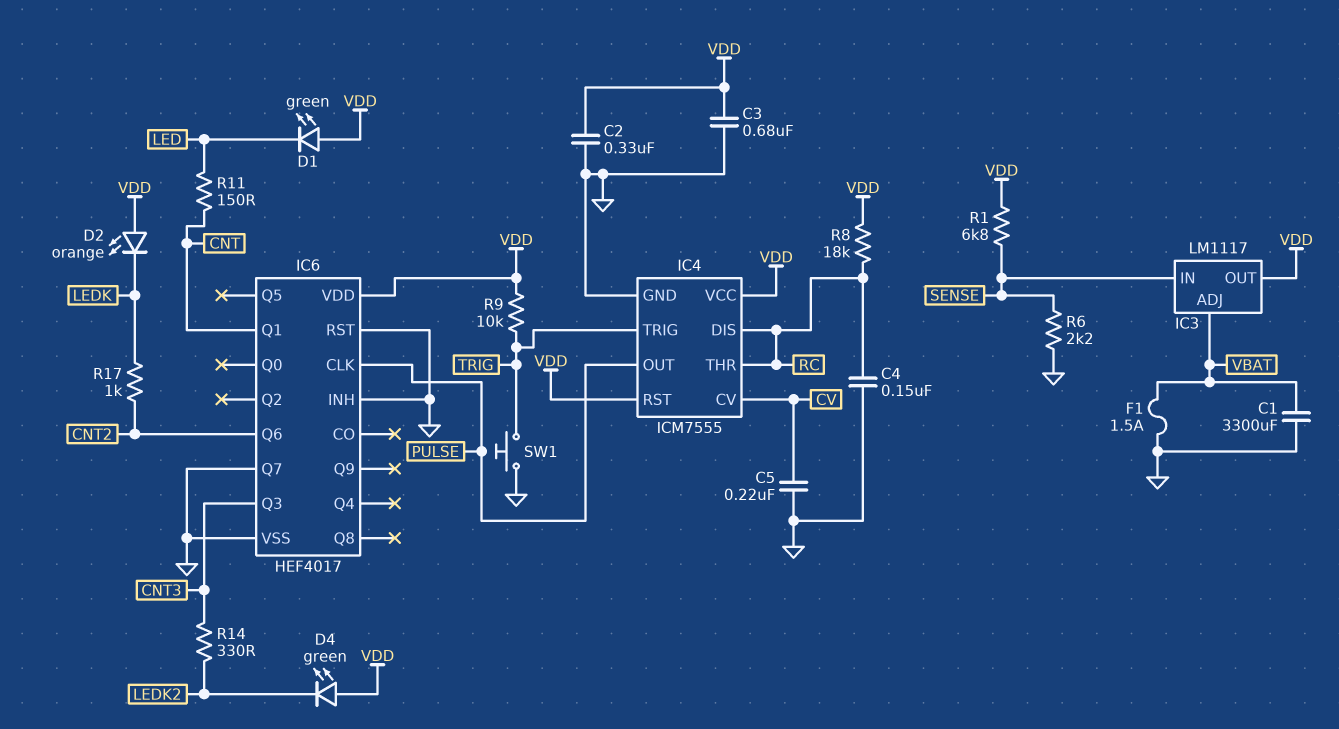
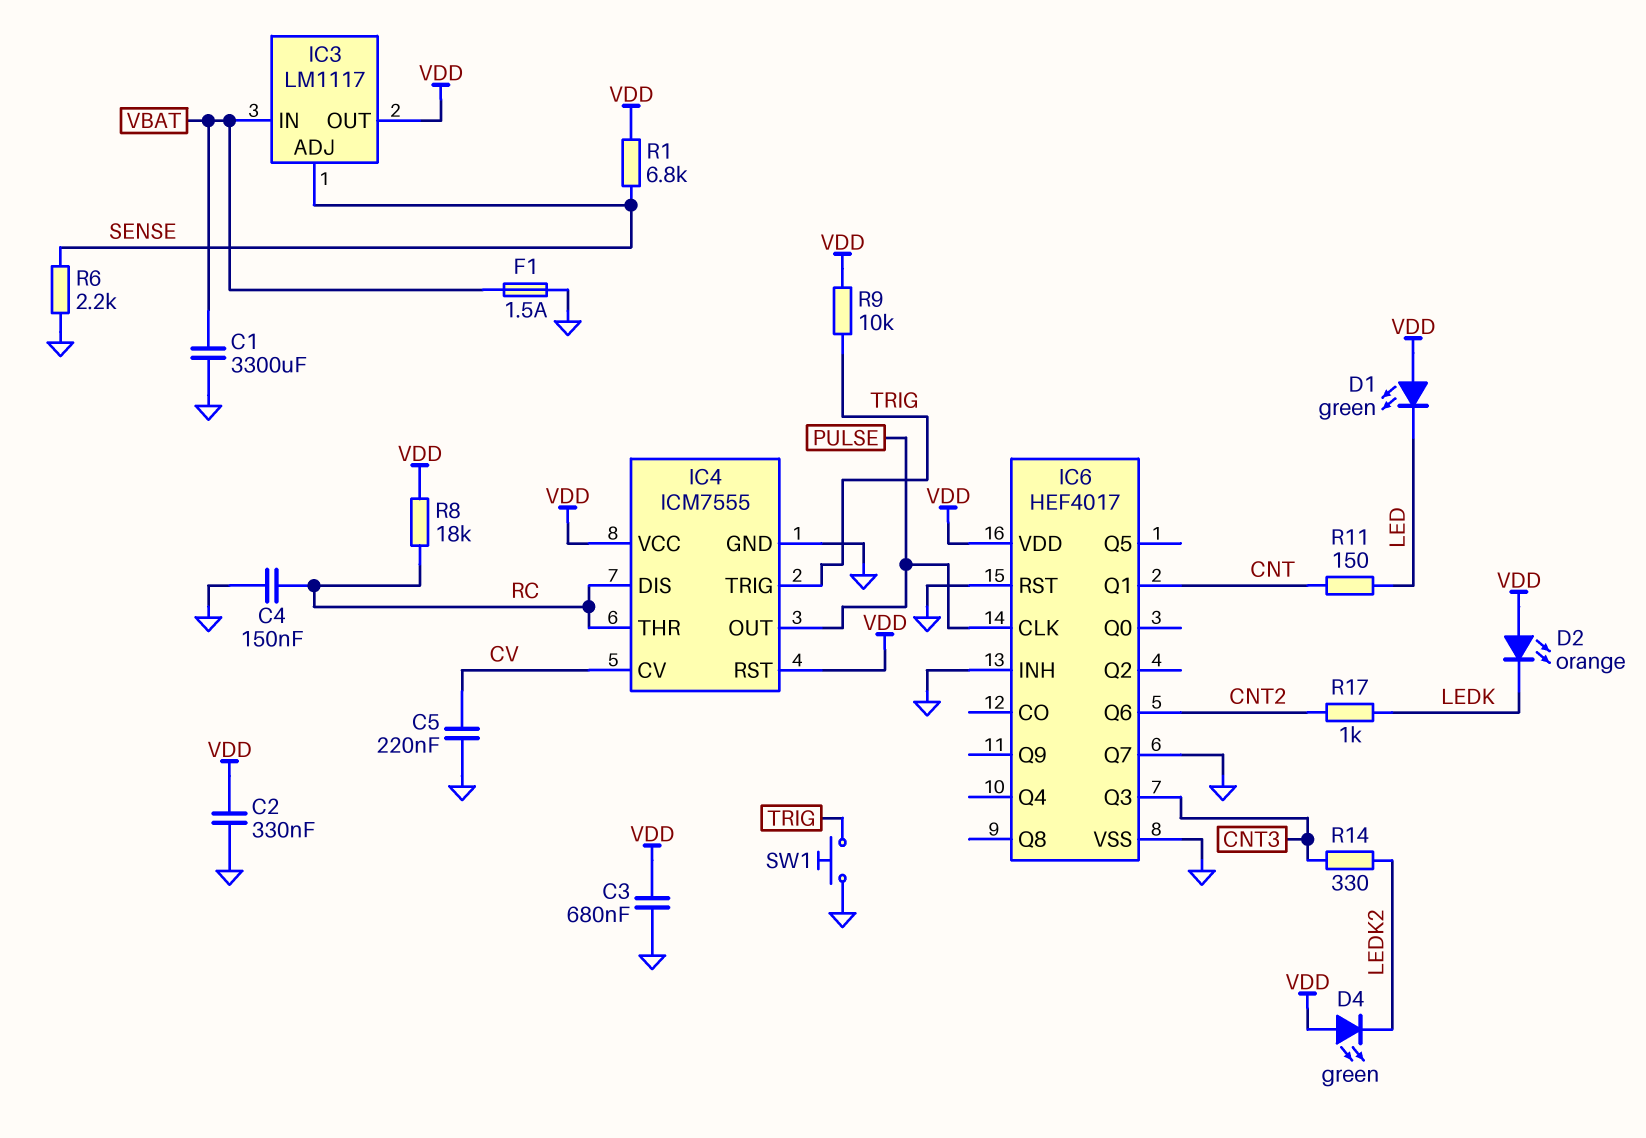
IC3 pin ADJ: VBAT -> SENSE
IC3 pin IN: SENSE -> VBAT

